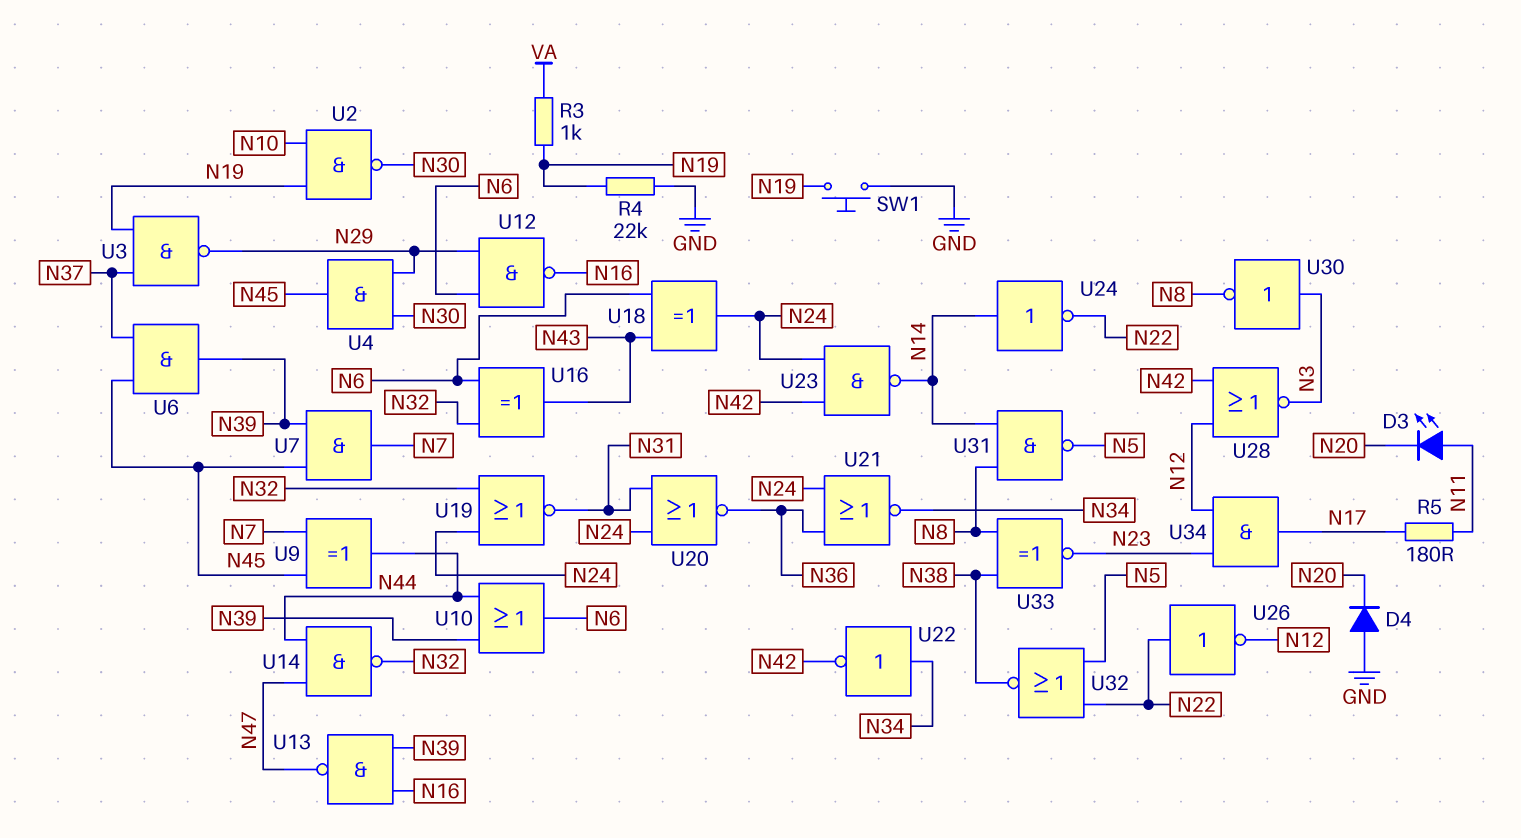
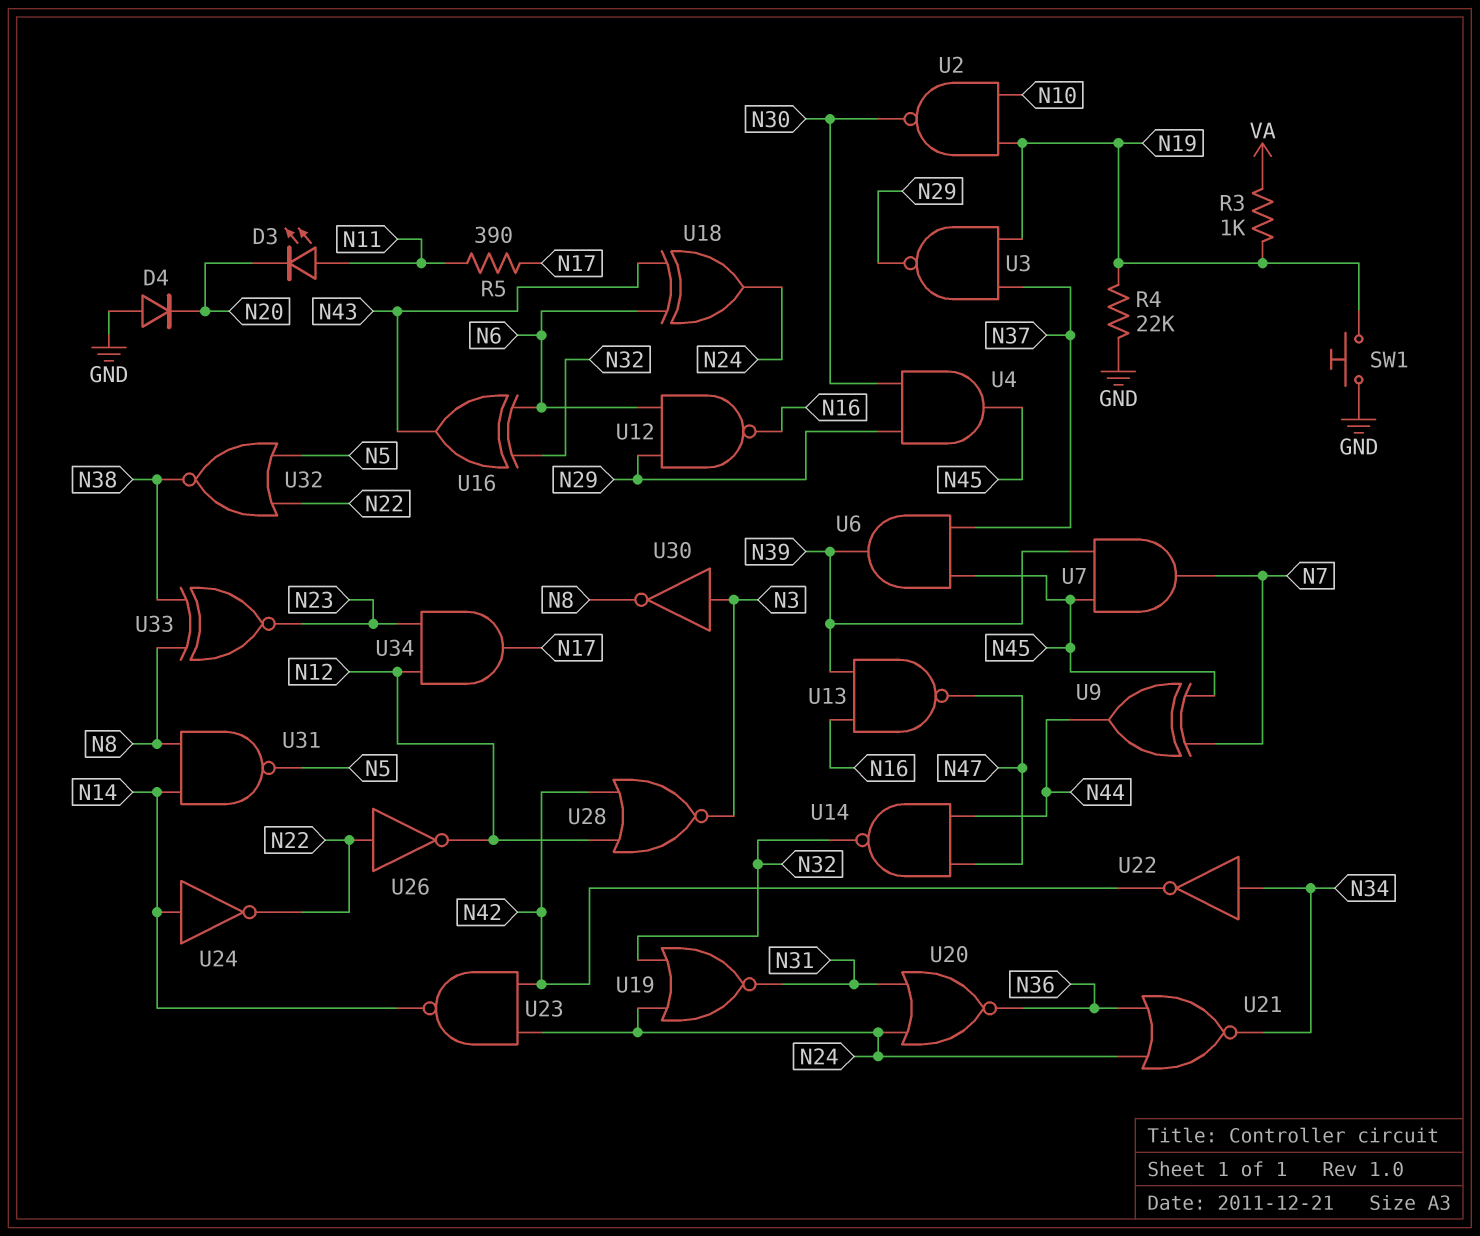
R5: 180 (N11, N17) -> 390 (N11, N17)
U10: OR (in N39, in N44, out N6) -> none

